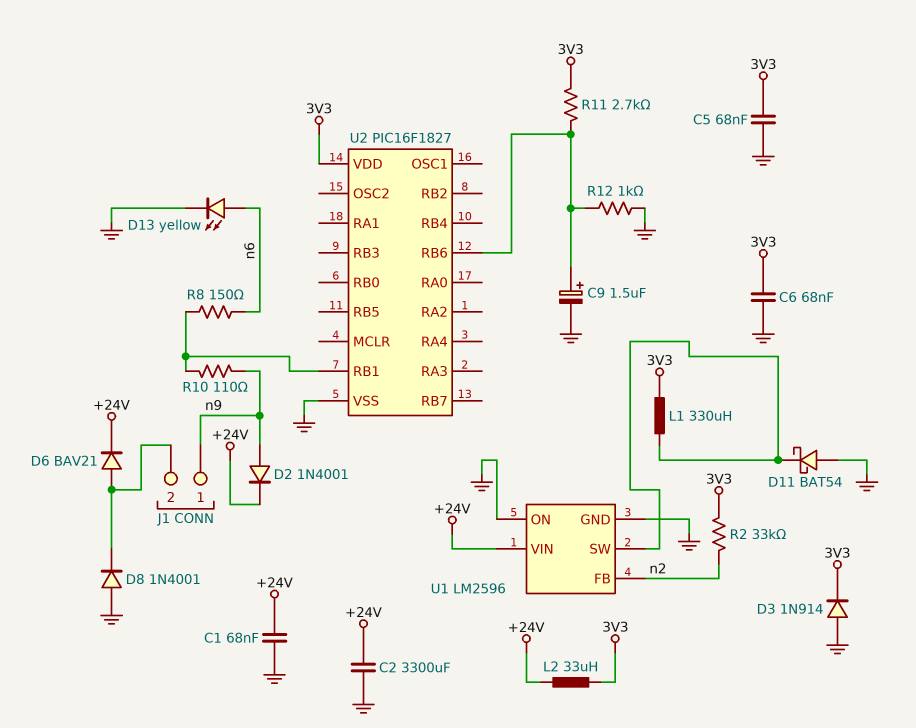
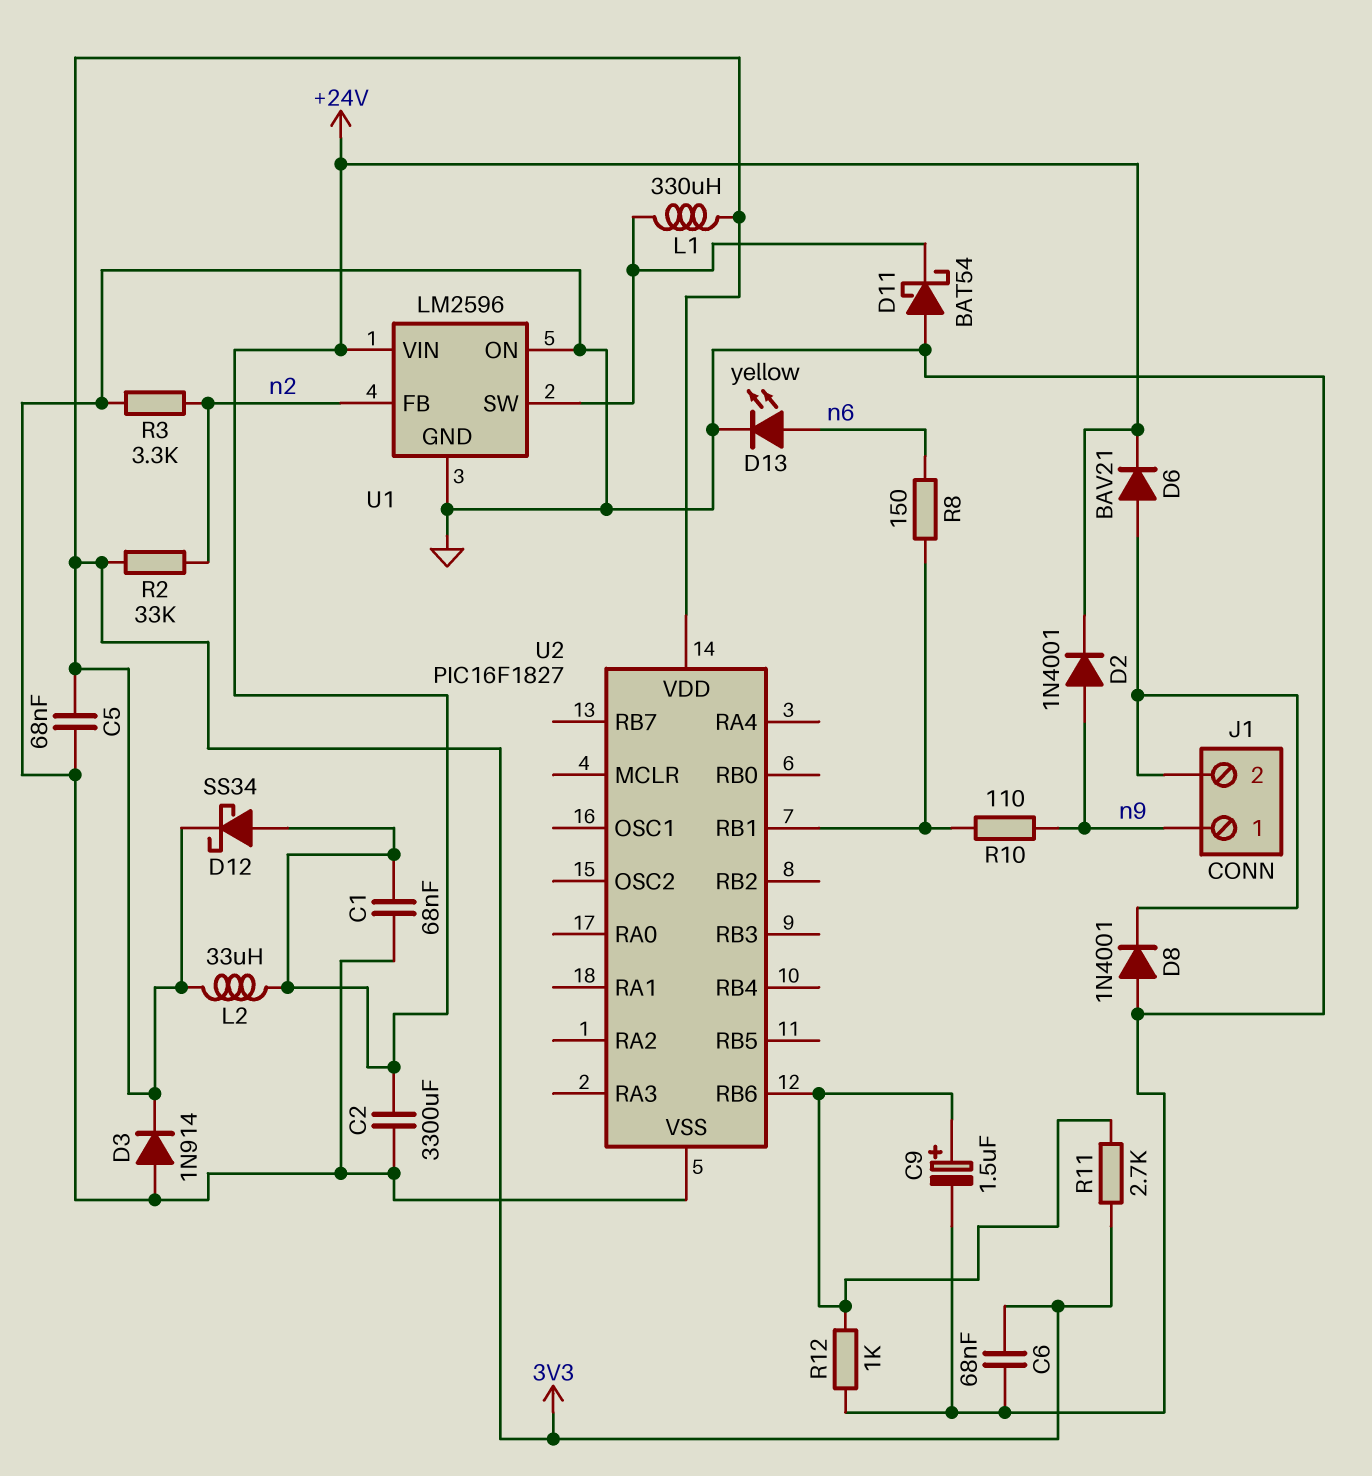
D12: none -> schottky SS34 (A +24V, K 3V3)
R3: none -> 3.3k (GND, n2)

